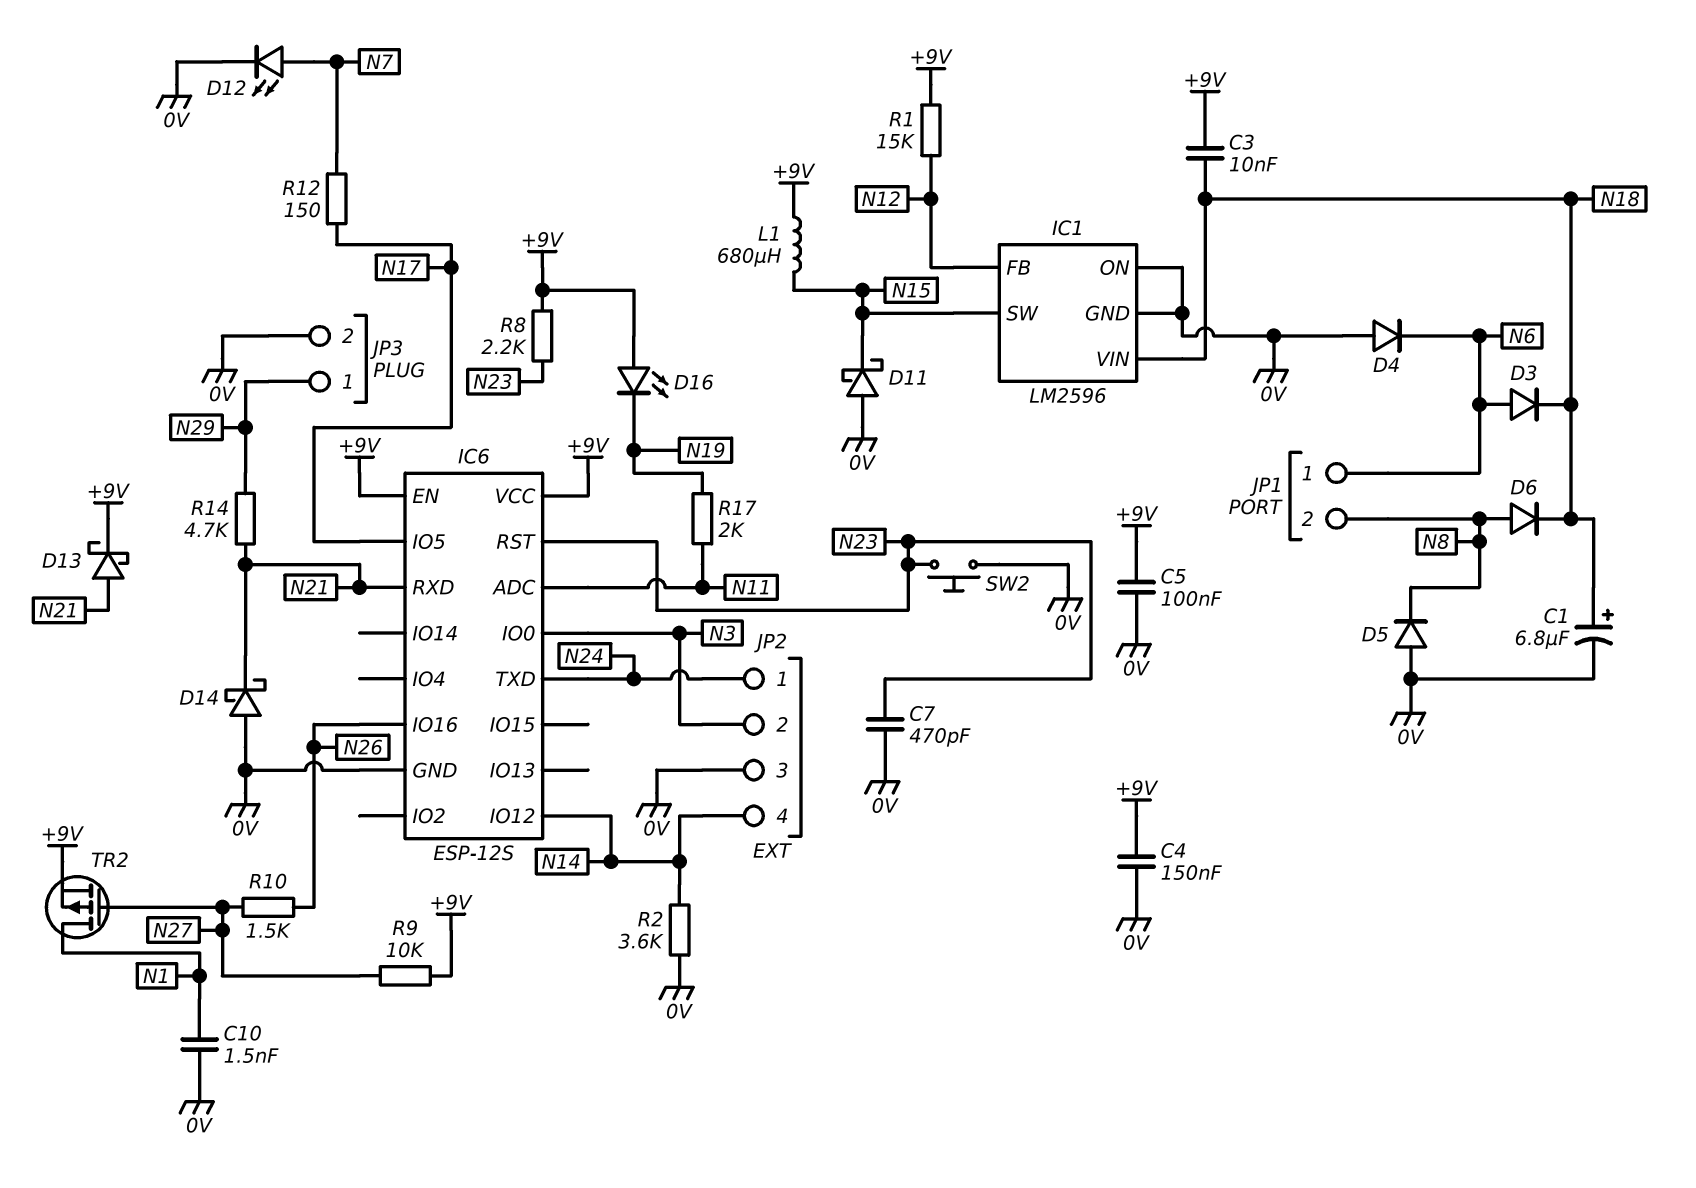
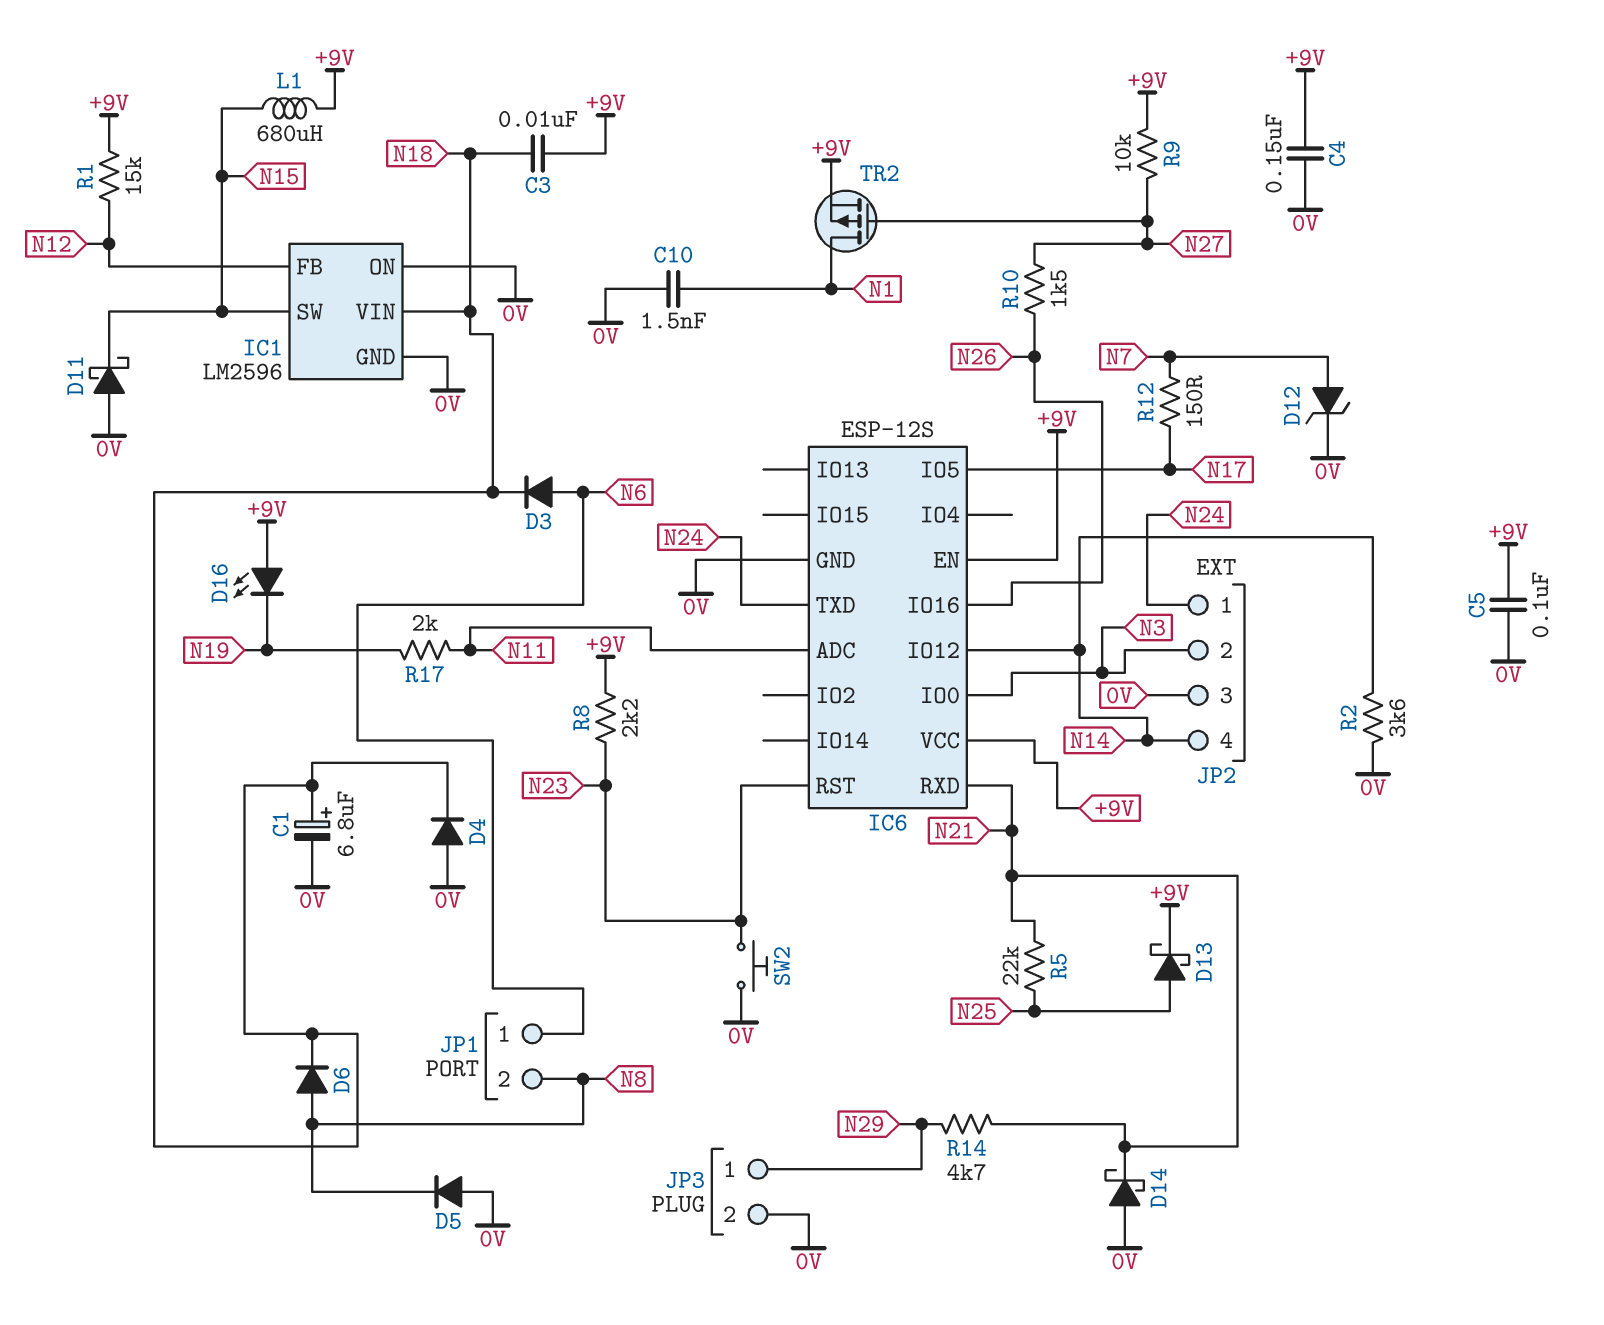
C7: 470pF (0V, N23) -> none
D4: diode (A 0V, K N6) -> diode (A 0V, K N18)
D12: LED (A N7, K 0V) -> zener (A N7, K 0V)
D13: schottky (A N21, K +9V) -> schottky (A N25, K +9V)
R5: none -> 22k (N21, N25)

